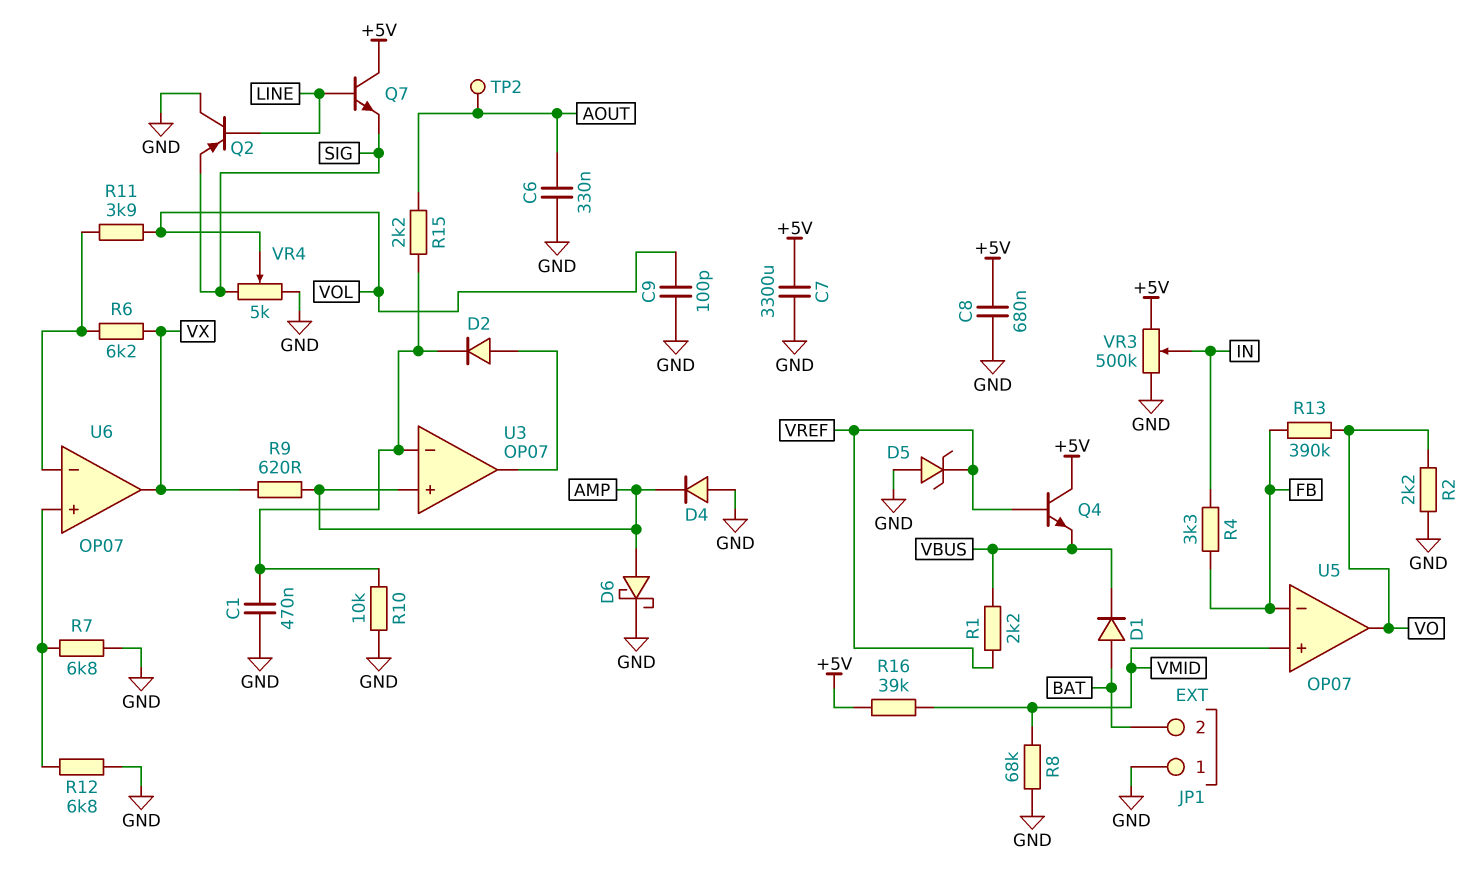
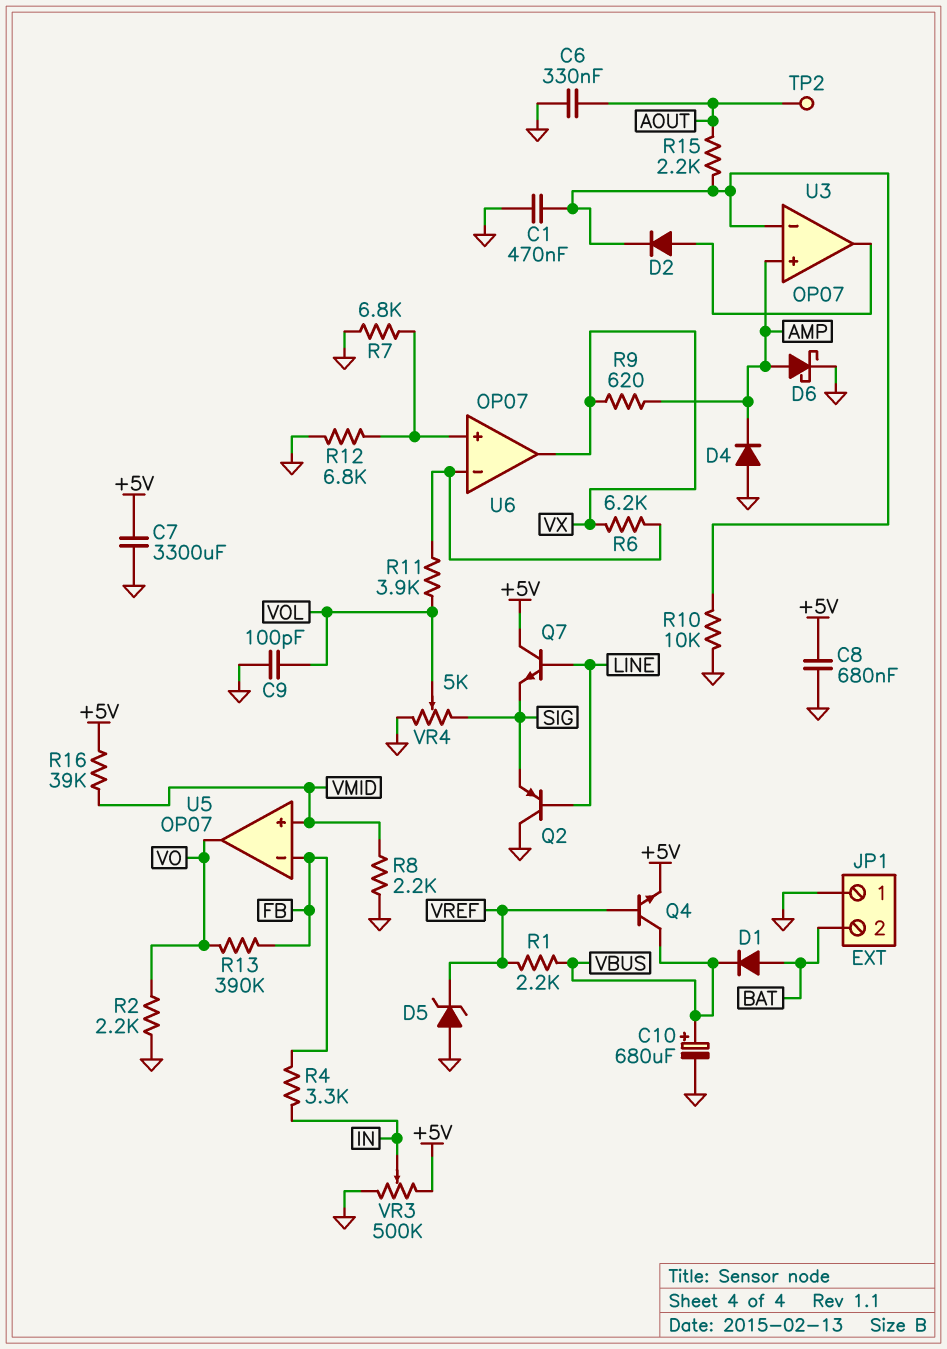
C10: none -> 680uF (plus VBUS, minus GND)
Q4: NPN (B VREF, C +5V, E VBUS) -> NPN (B VREF, C VBUS, E +5V)
R8: 68k (GND, VMID) -> 2.2k (GND, VMID)

